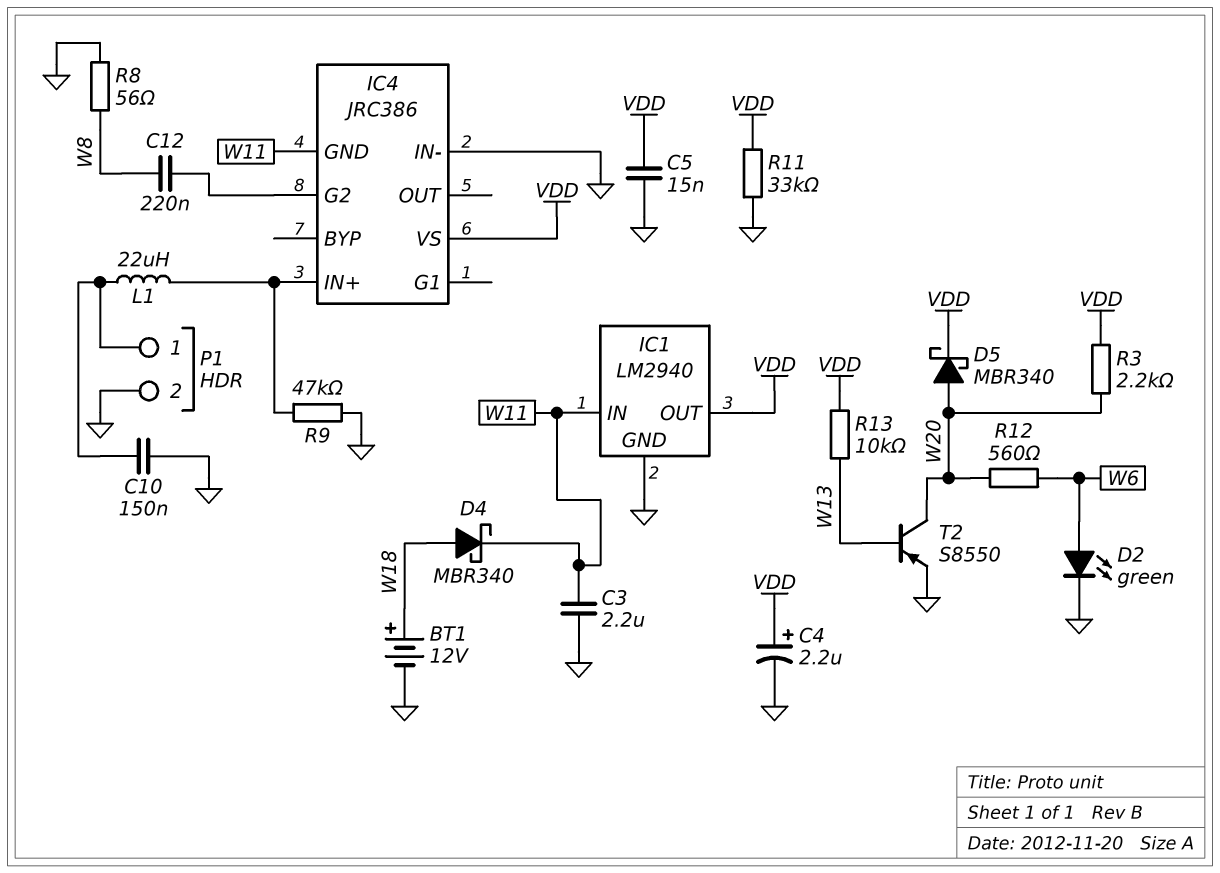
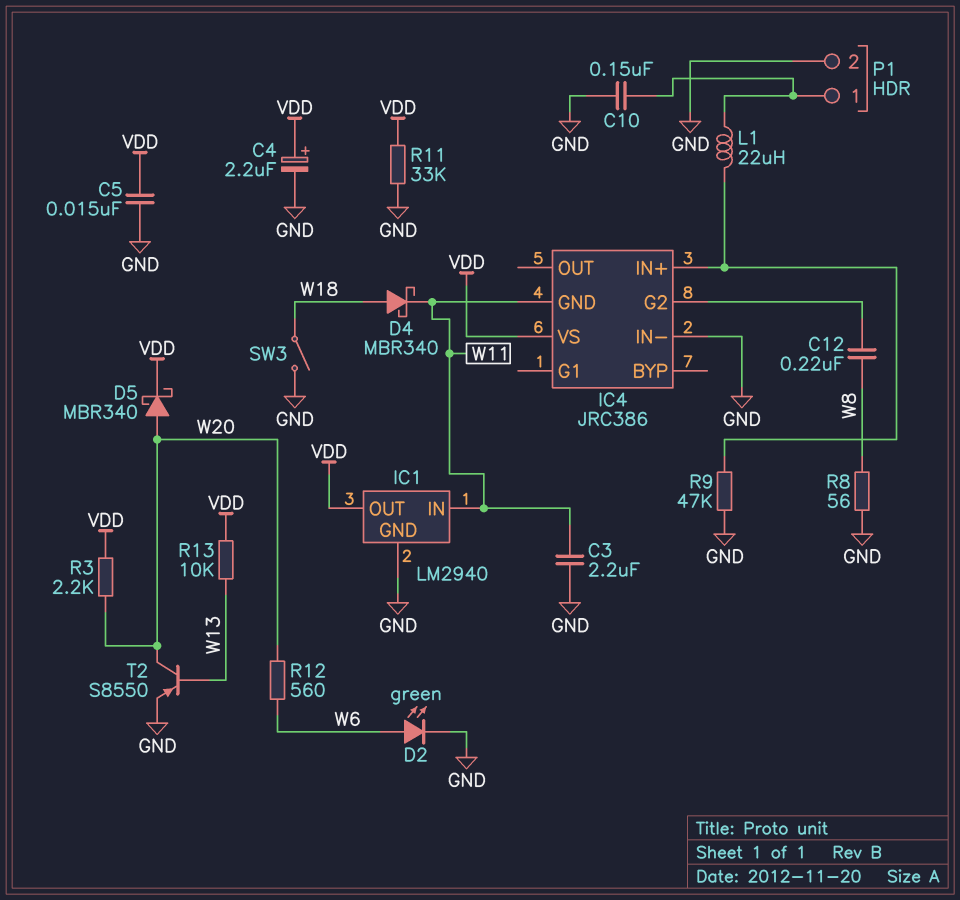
BT1: 12V (plus W18, minus GND) -> none
SW3: none -> switch (GND, W18)

